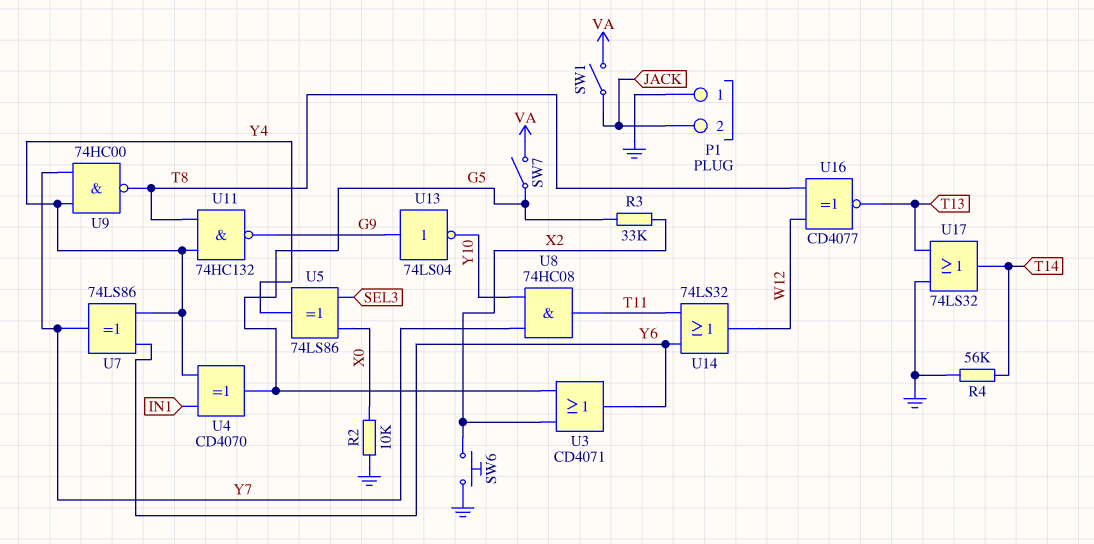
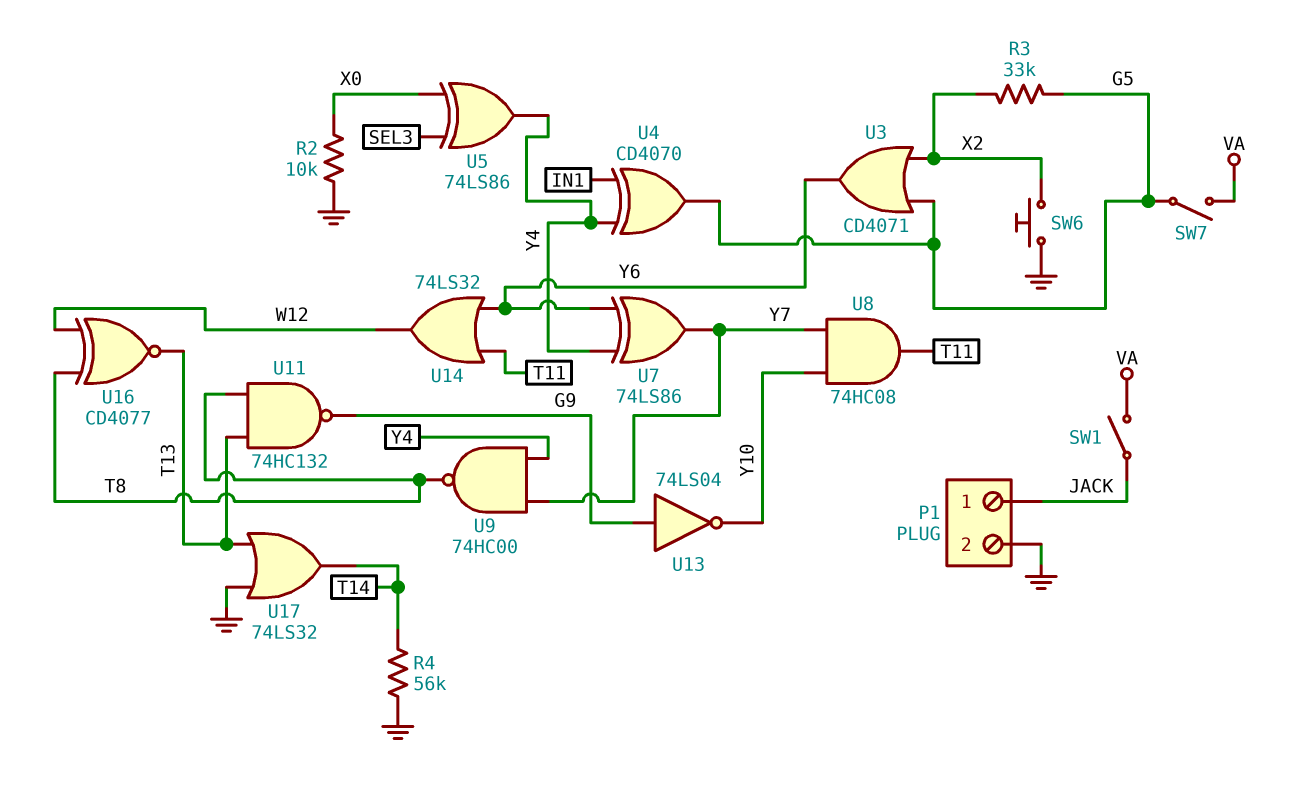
P1 pin 1: GND -> JACK
P1 pin 2: JACK -> GND
U11: NAND 74HC132 (in T8, in Y4, out G9) -> NAND 74HC132 (in T8, in T13, out G9)

